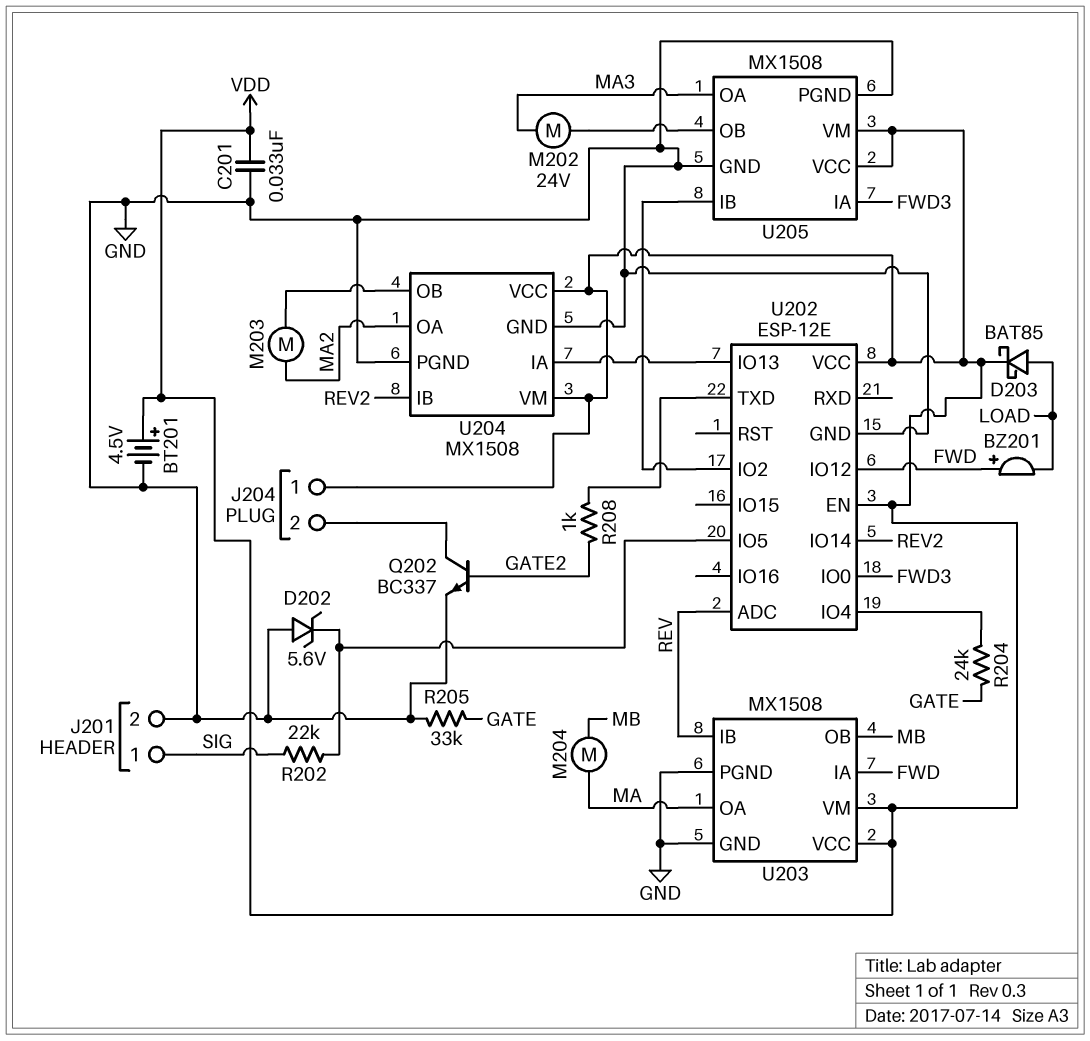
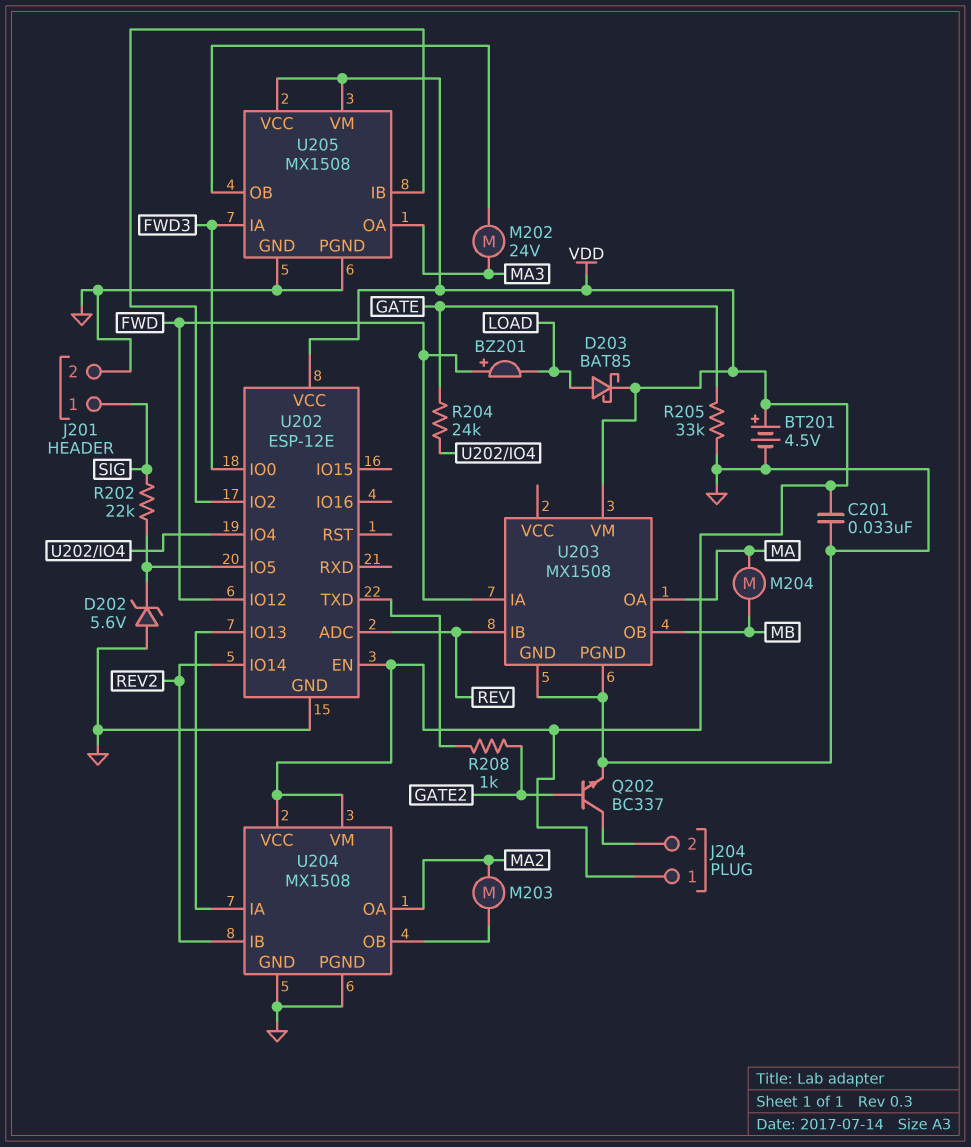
U203 pin VCC: VDD -> none

